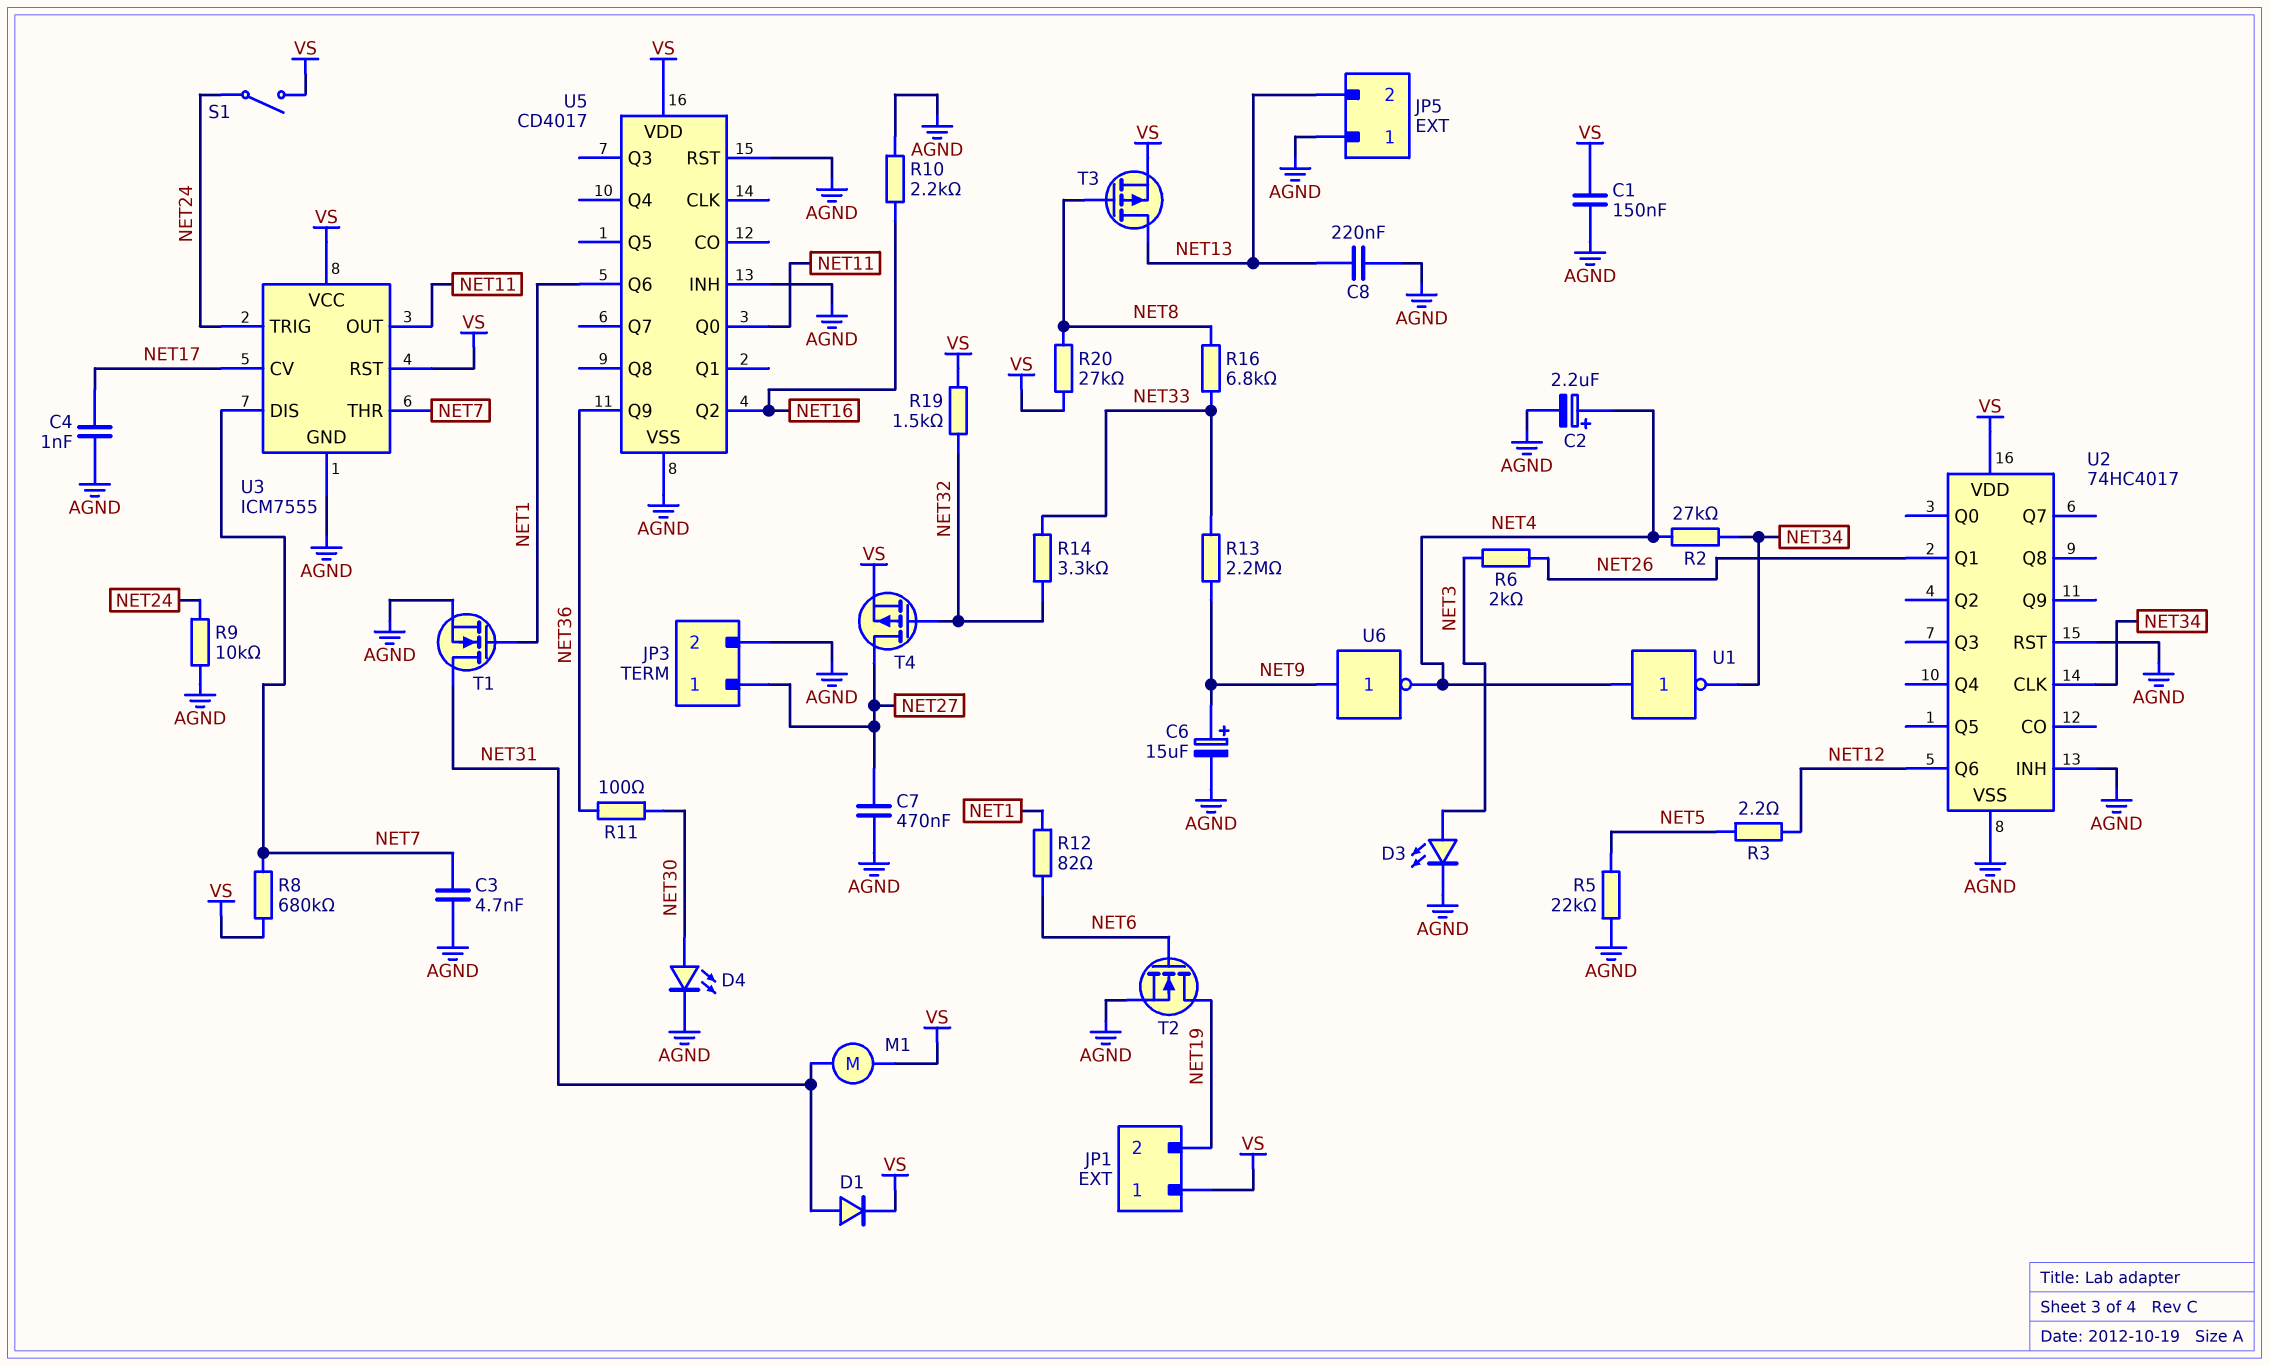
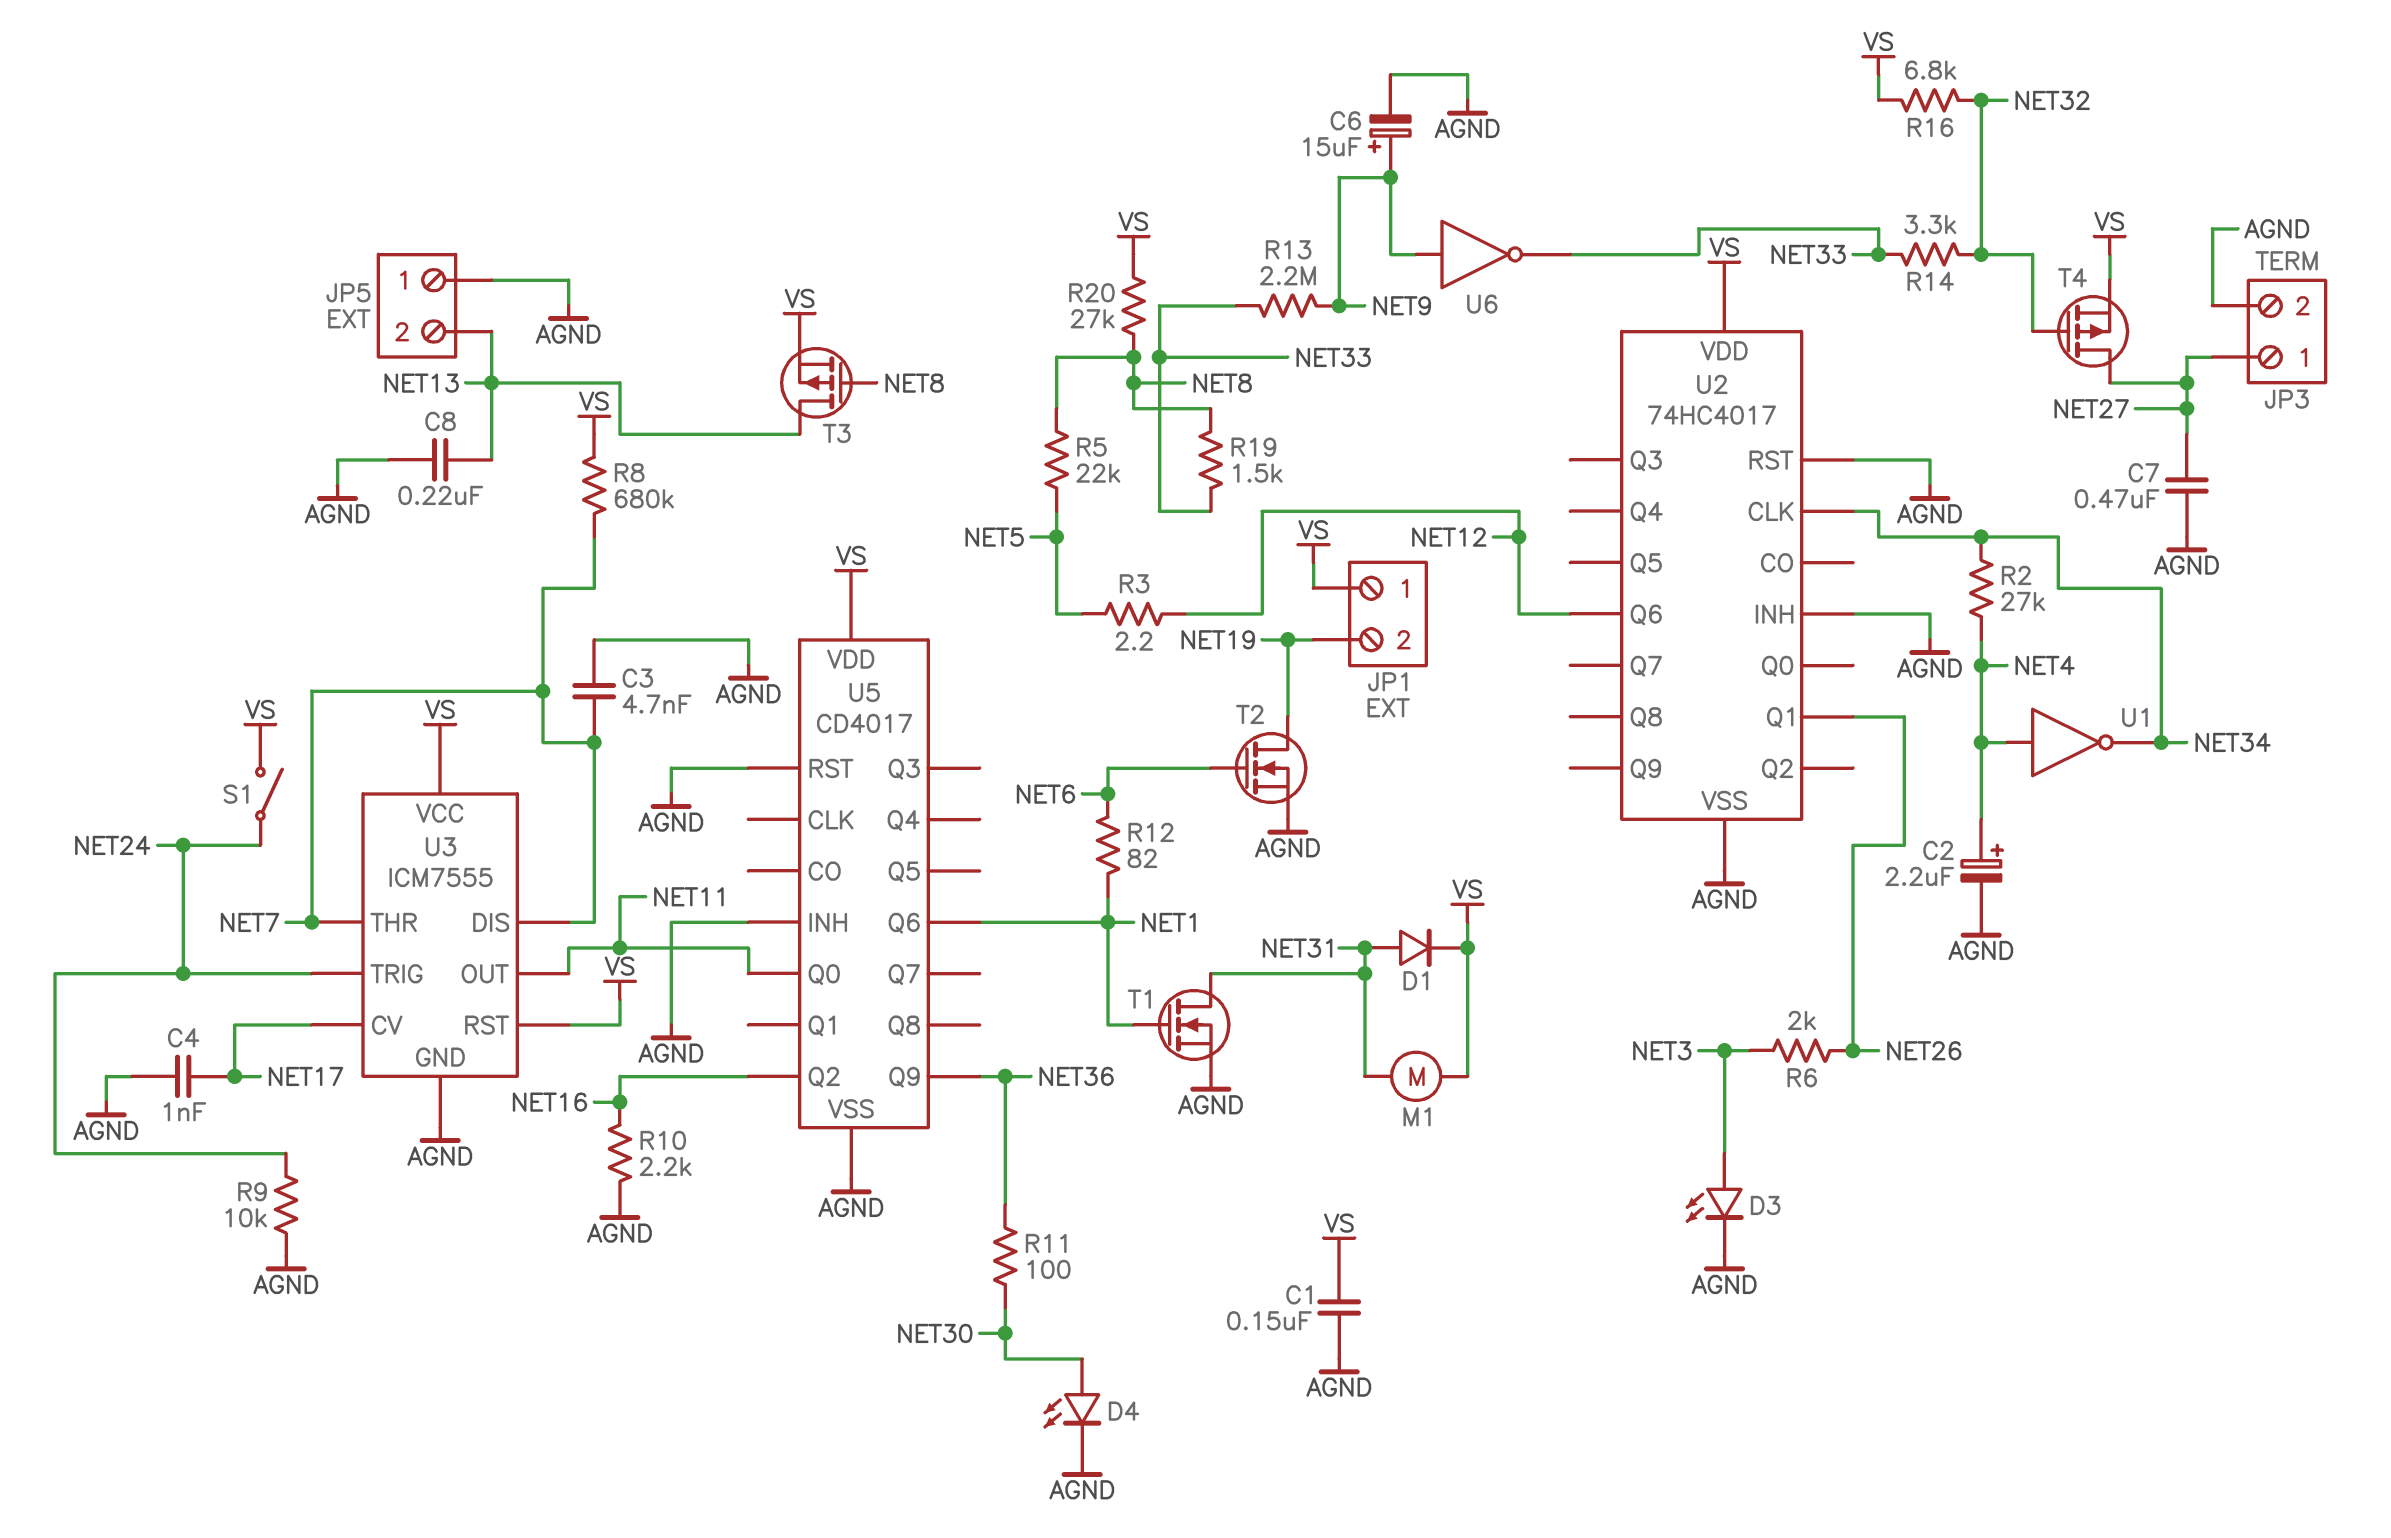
R5: 22k (AGND, NET5) -> 22k (NET5, NET8)
R16: 6.8k (NET8, NET33) -> 6.8k (NET32, VS)
R19: 1.5k (NET32, VS) -> 1.5k (NET8, NET33)
U6: NOT (in NET9, out NET4) -> NOT (in NET9, out NET33)

